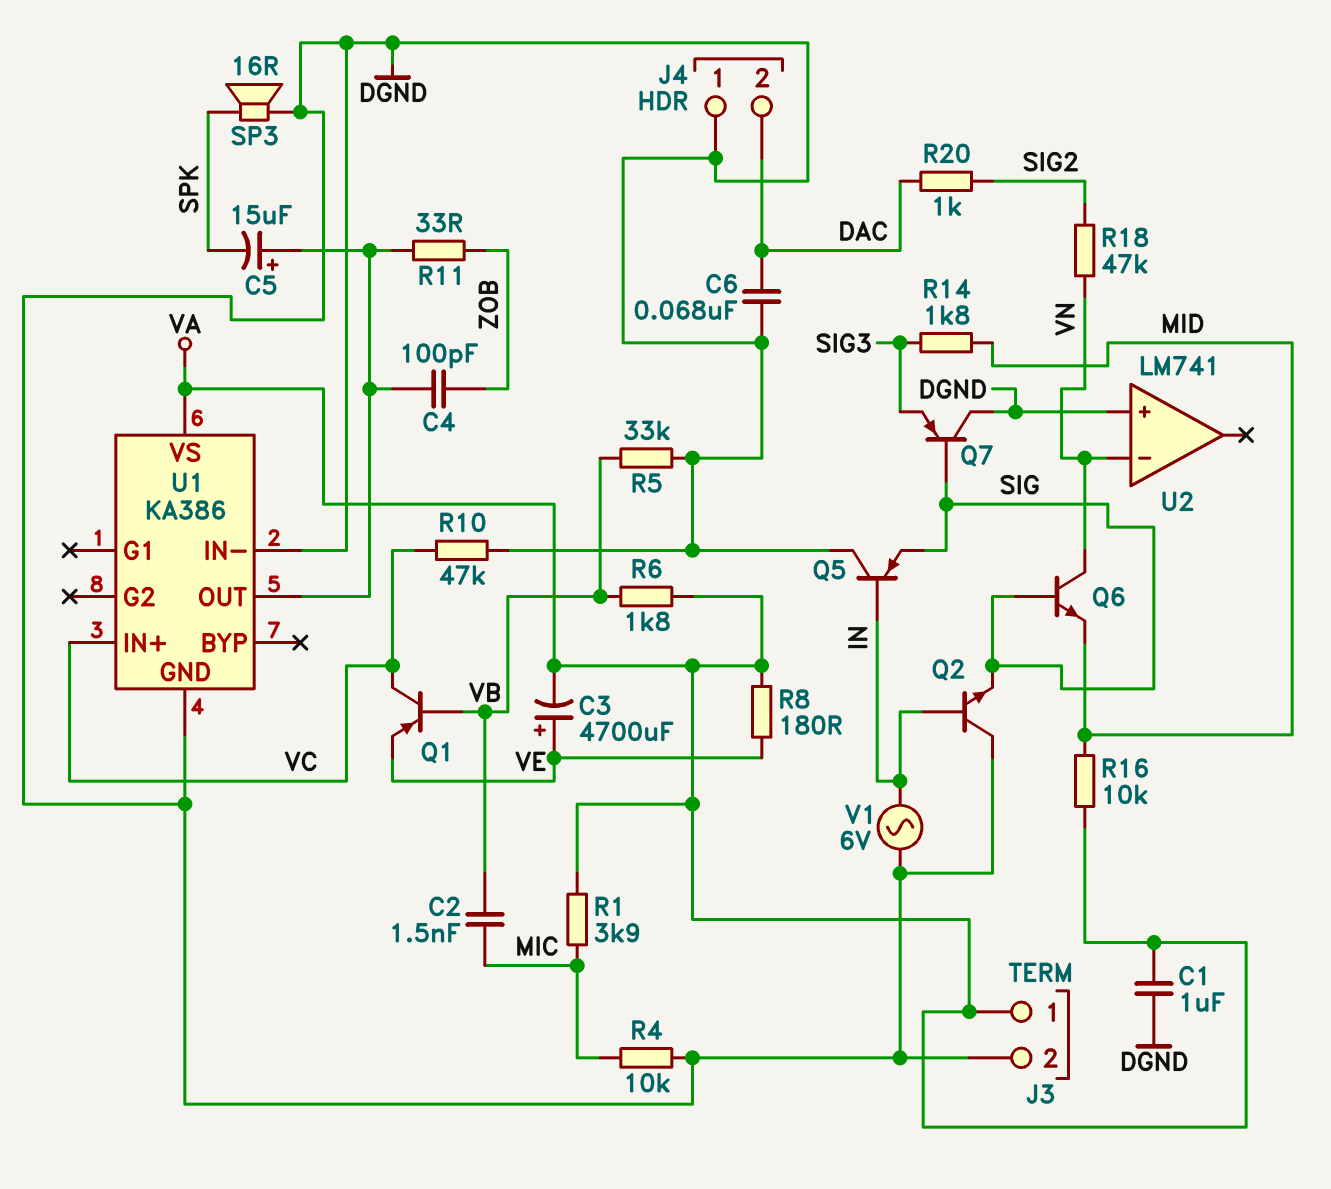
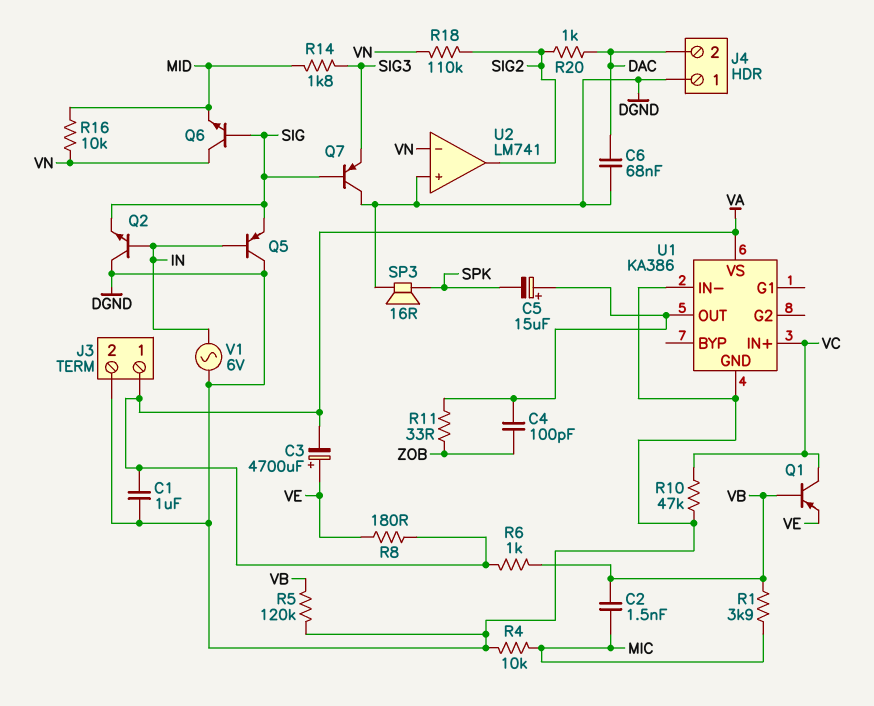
R1: 3.9k (MIC, VA) -> 3.9k (MIC, VB)
R5: 33k (DGND, VB) -> 120k (DGND, VB)
R6: 1.8k (VA, VB) -> 1k (VA, VB)
R16: 10k (MID, VA) -> 10k (MID, VN)
R18: 47k (SIG2, VN) -> 110k (SIG2, VN)
U2 pin out: none -> SIG2

